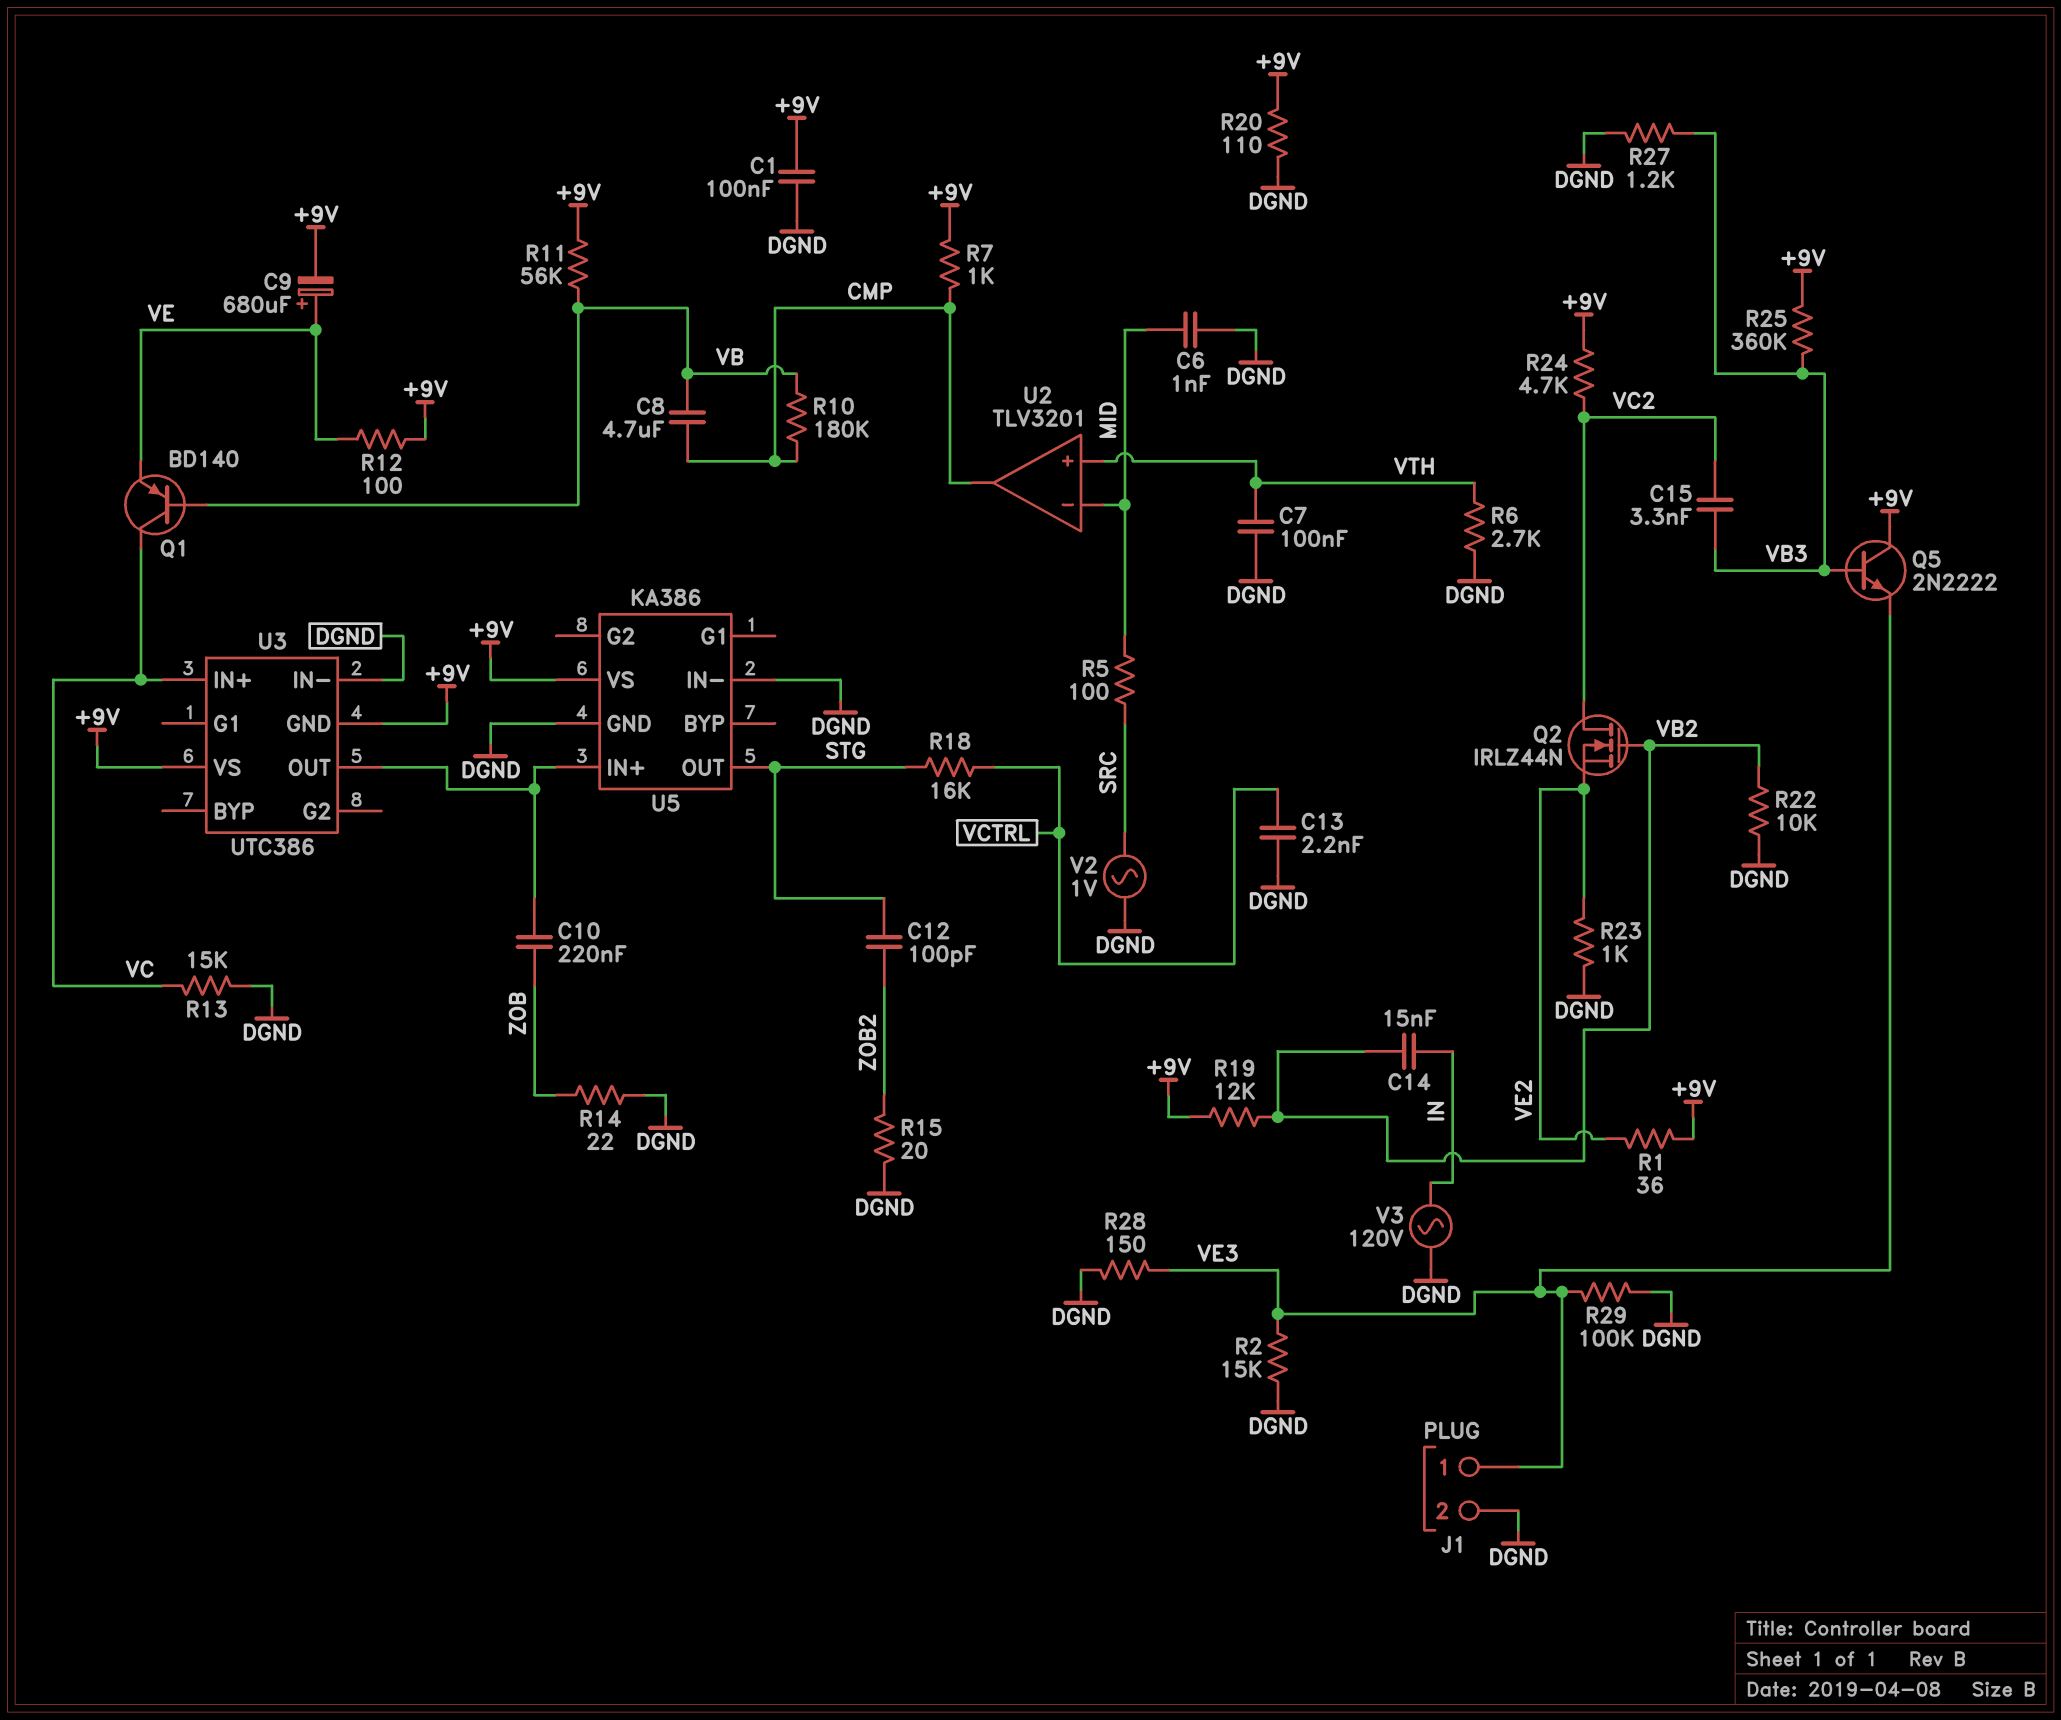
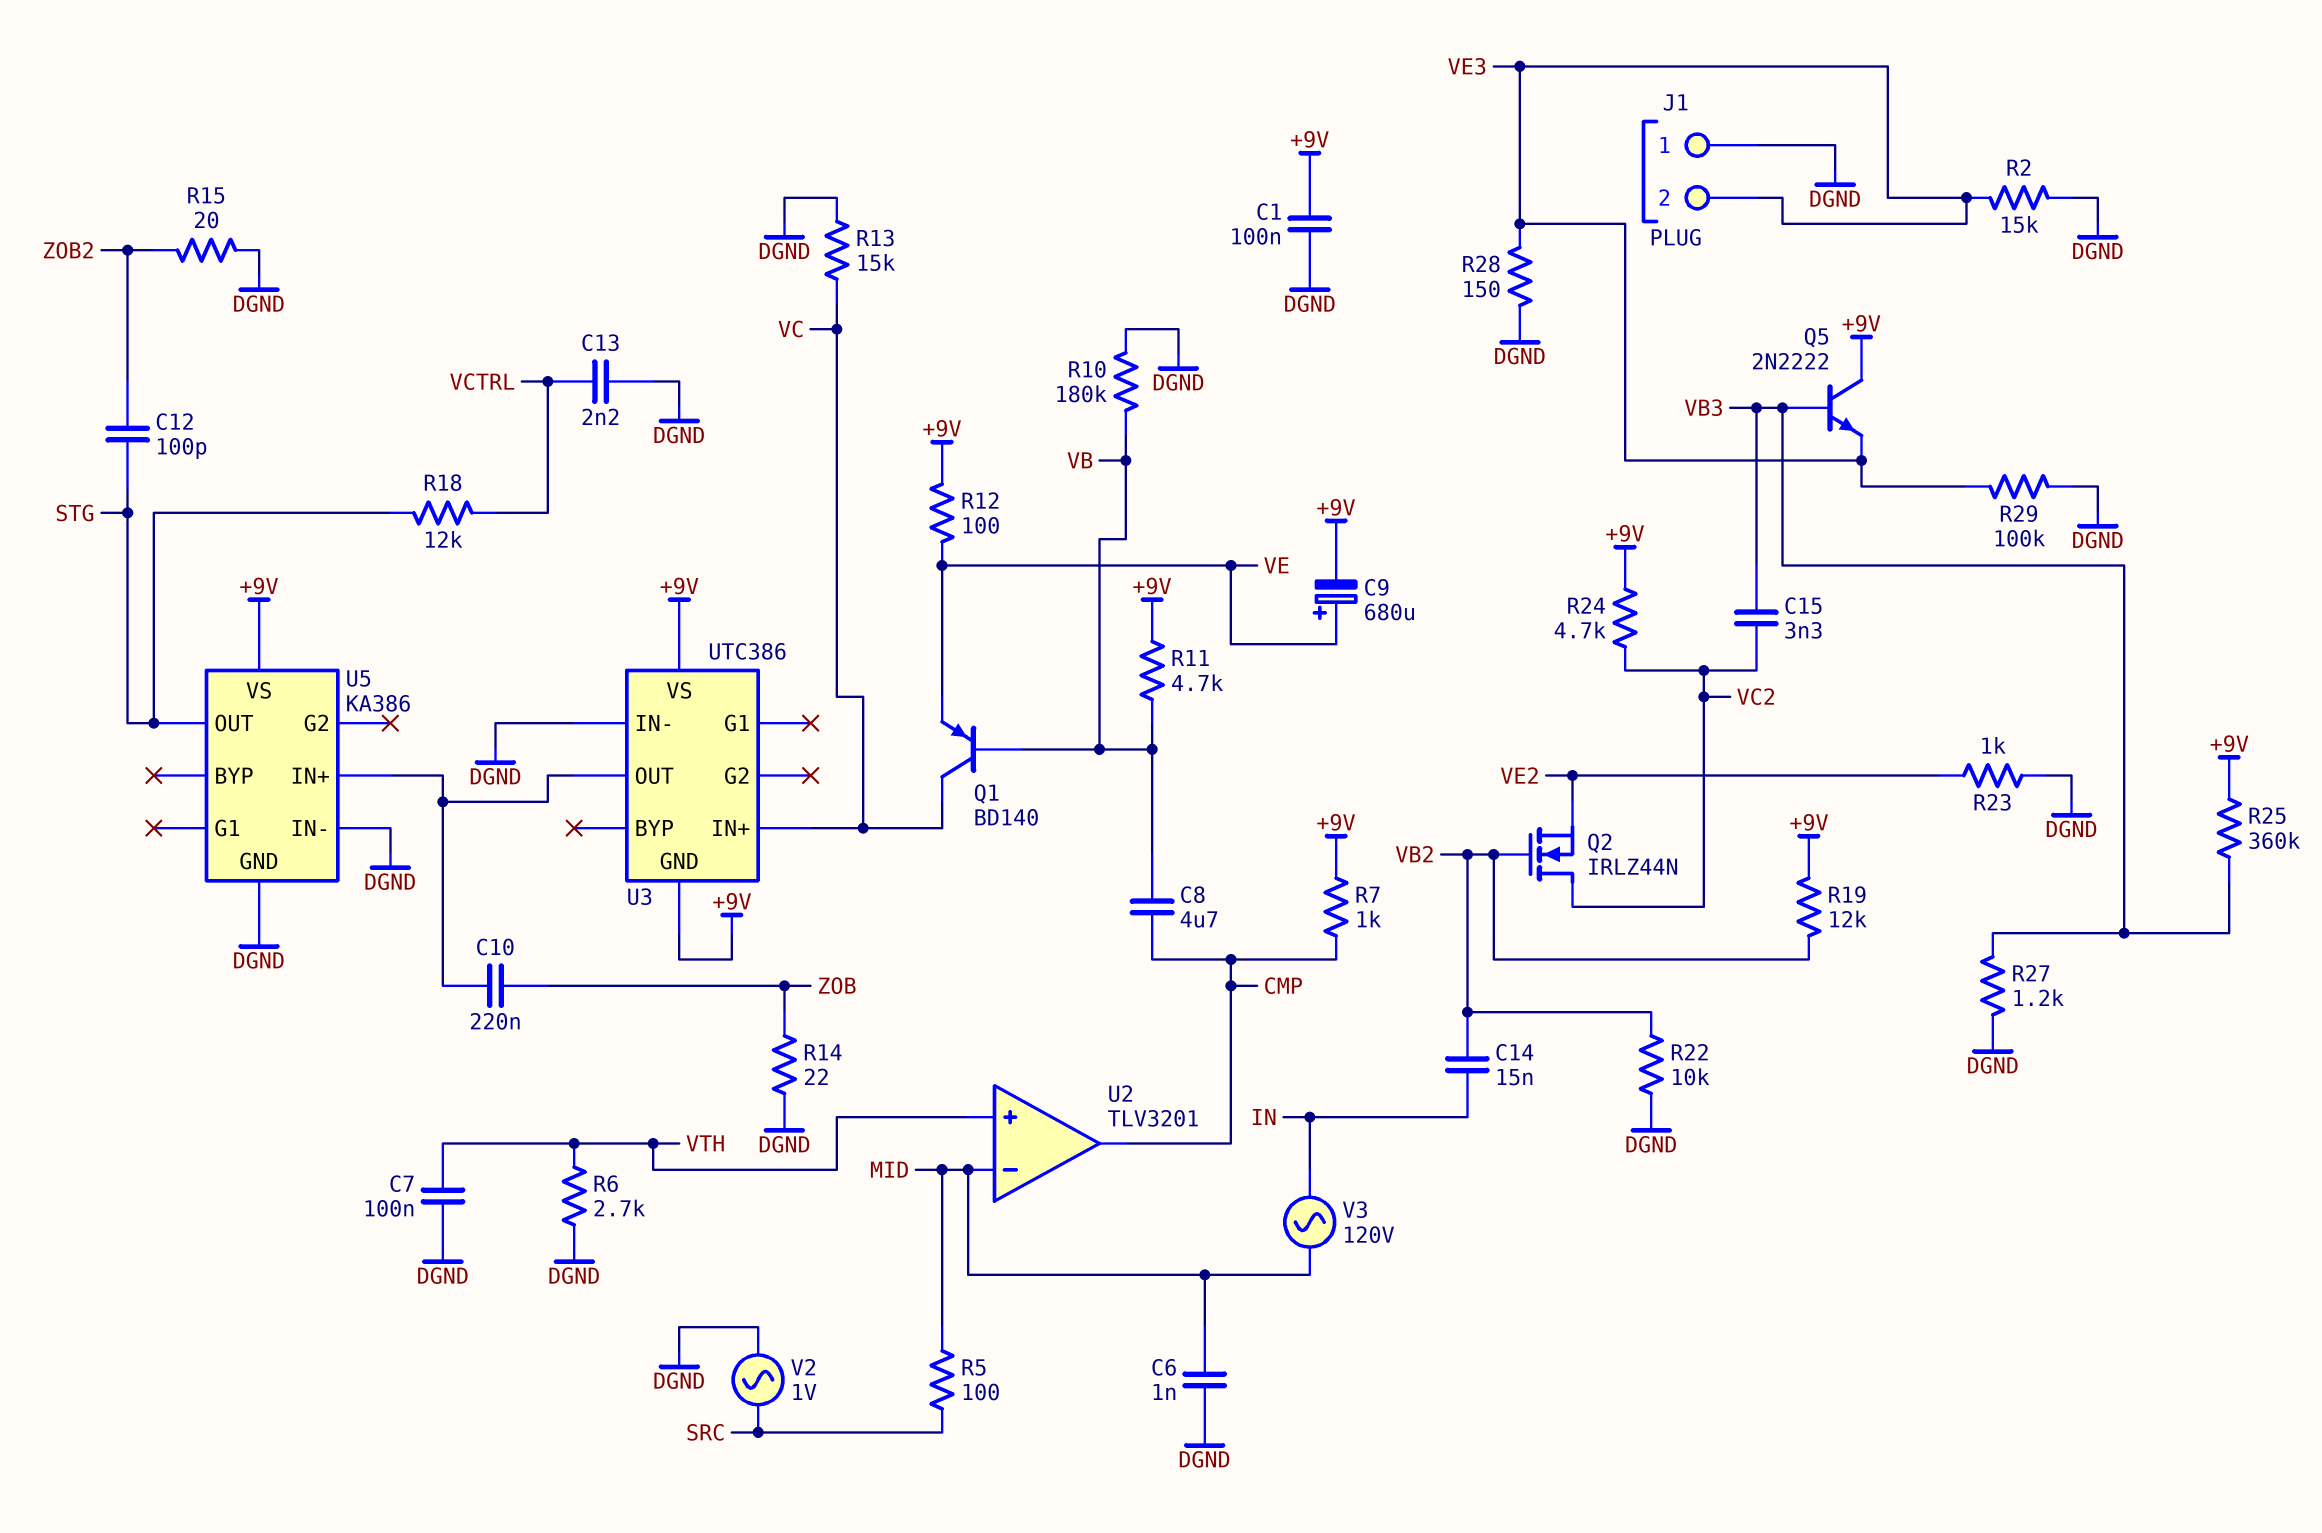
J1 pin 1: VE3 -> DGND
J1 pin 2: DGND -> VE3
R1: 36 (+9V, VE2) -> none
R10: 180k (CMP, VB) -> 180k (DGND, VB)
R11: 56k (+9V, VB) -> 4.7k (+9V, VB)
R18: 16k (STG, VCTRL) -> 12k (STG, VCTRL)
R20: 110 (+9V, DGND) -> none
V3: AC 120V (DGND, IN) -> AC 120V (IN, MID)

